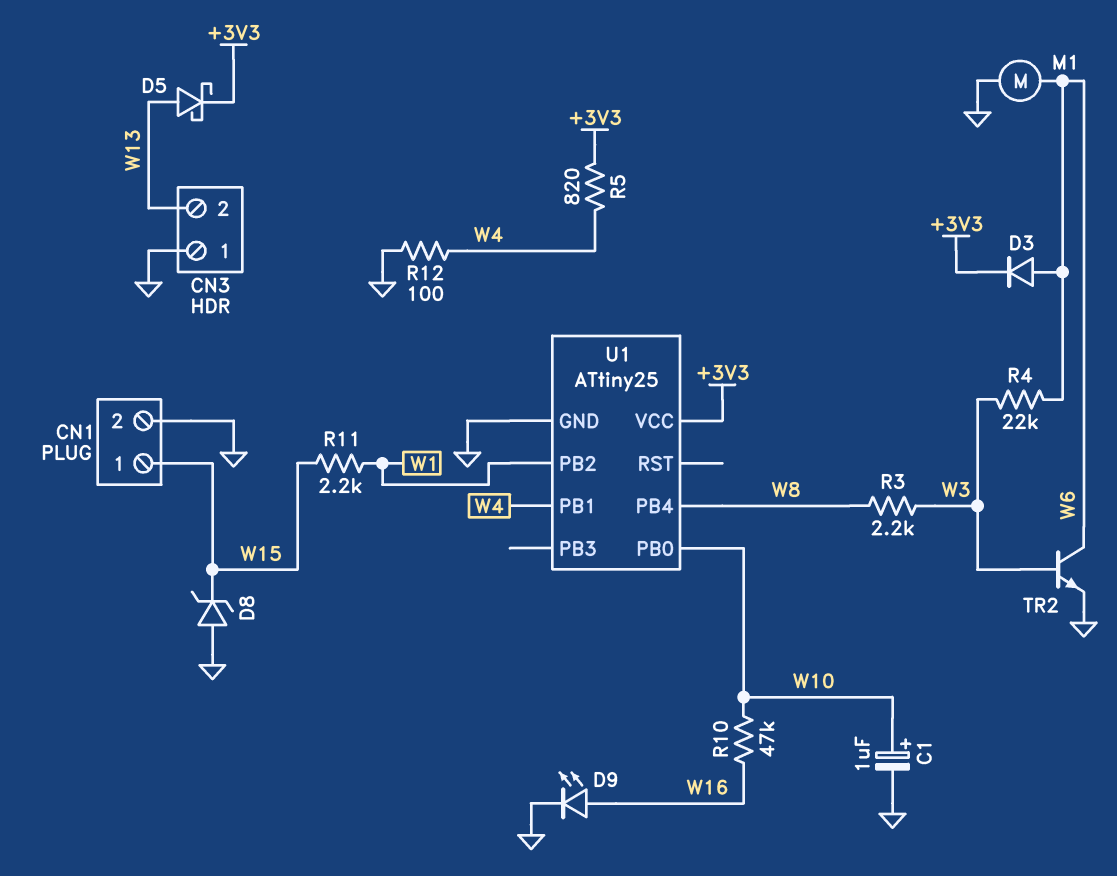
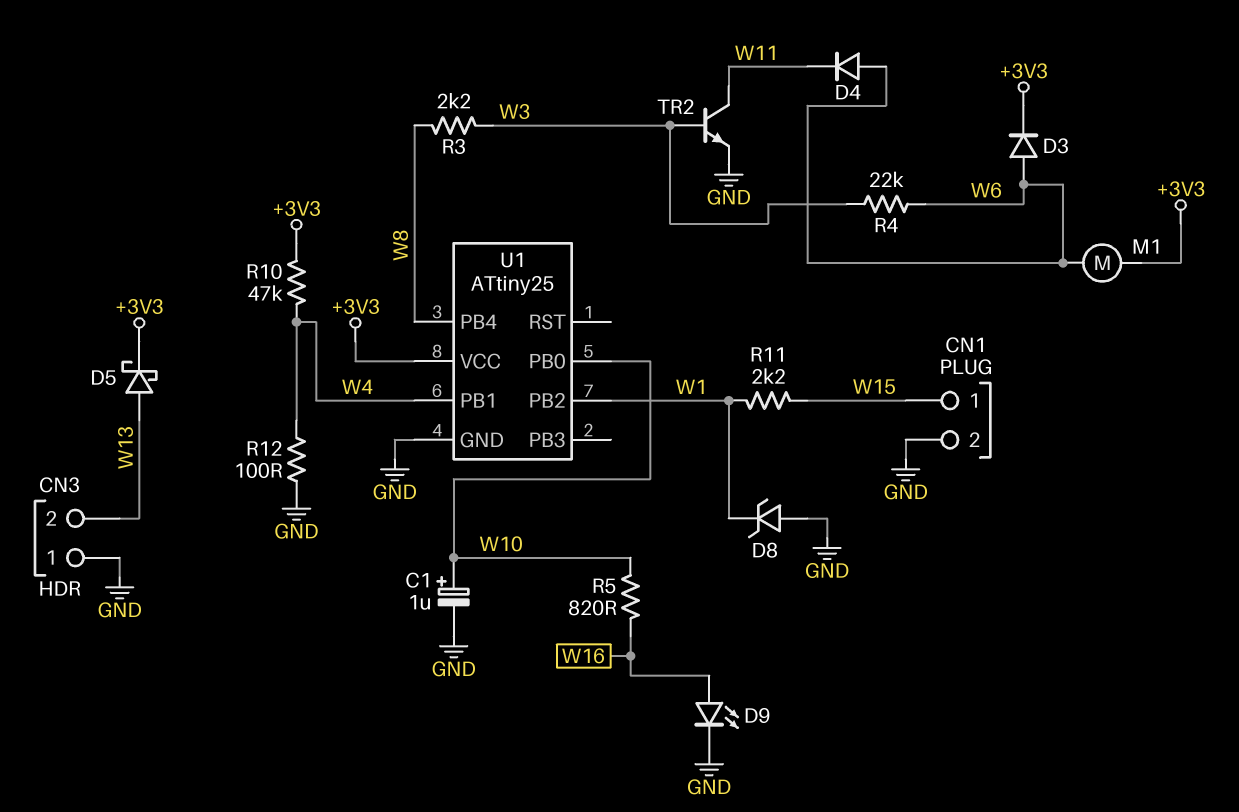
D4: none -> diode (A W6, K W11)
D8: zener (A GND, K W15) -> zener (A GND, K W1)
M1: motor (GND, W6) -> motor (+3V3, W6)
R5: 820 (+3V3, W4) -> 820 (W10, W16)
R10: 47k (W10, W16) -> 47k (+3V3, W4)
TR2: NPN (B W3, C W6, E GND) -> NPN (B W3, C W11, E GND)

